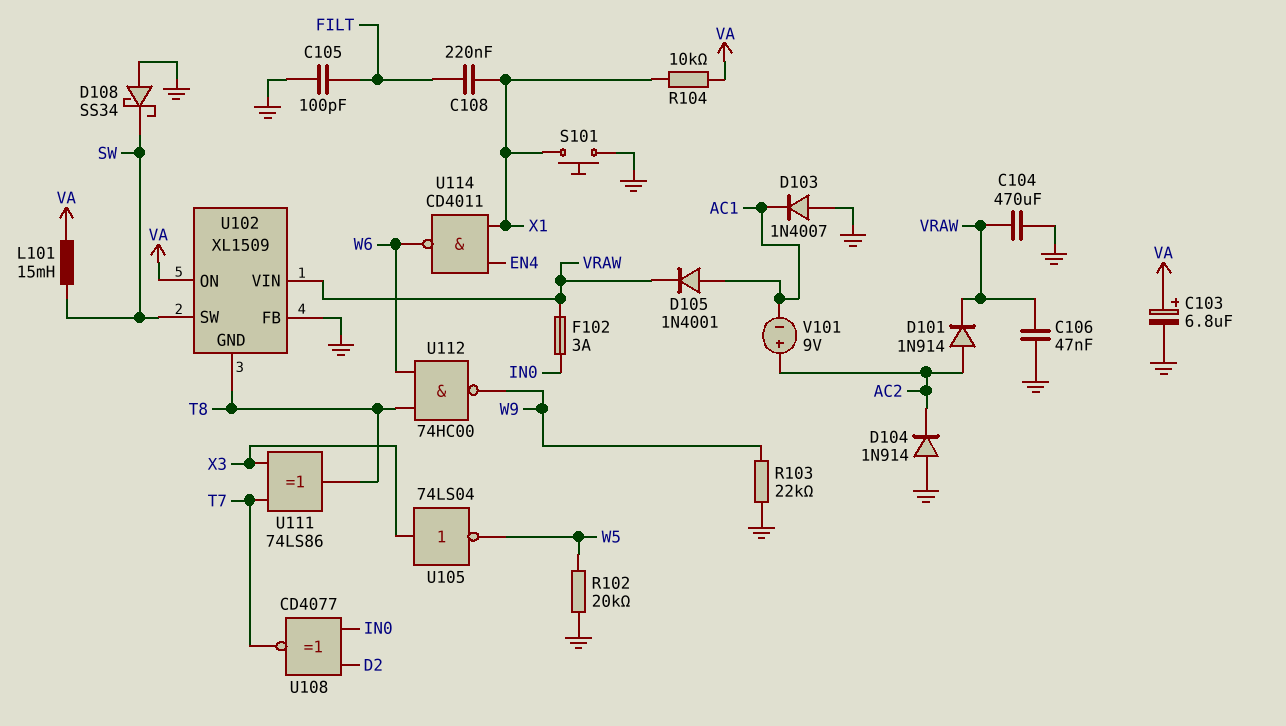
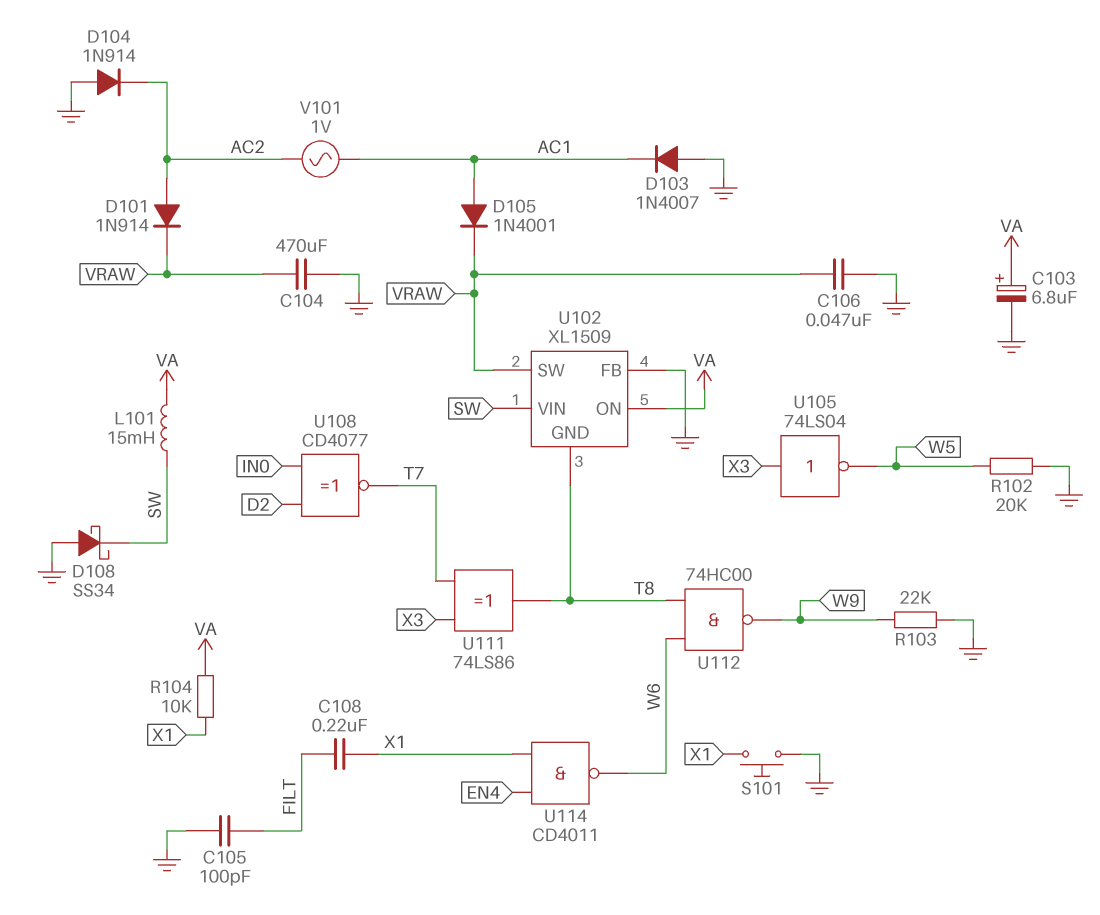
F102: 3A (IN0, VRAW) -> none
U102 pin SW: SW -> VRAW
U102 pin VIN: VRAW -> SW
V101: 9V (plus AC2, minus AC1) -> AC 1V (AC1, AC2)

